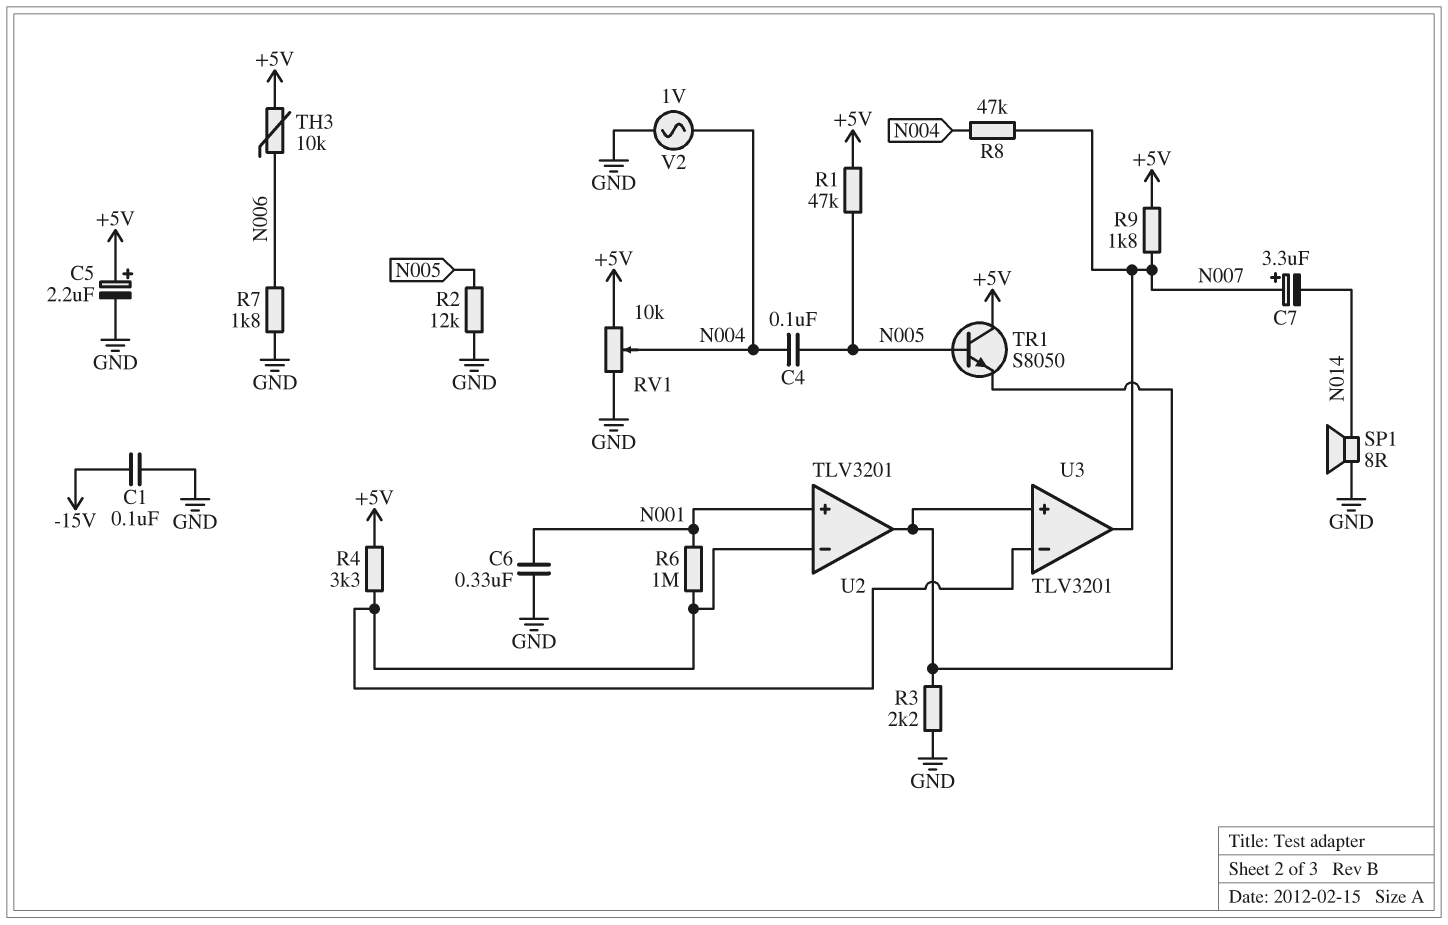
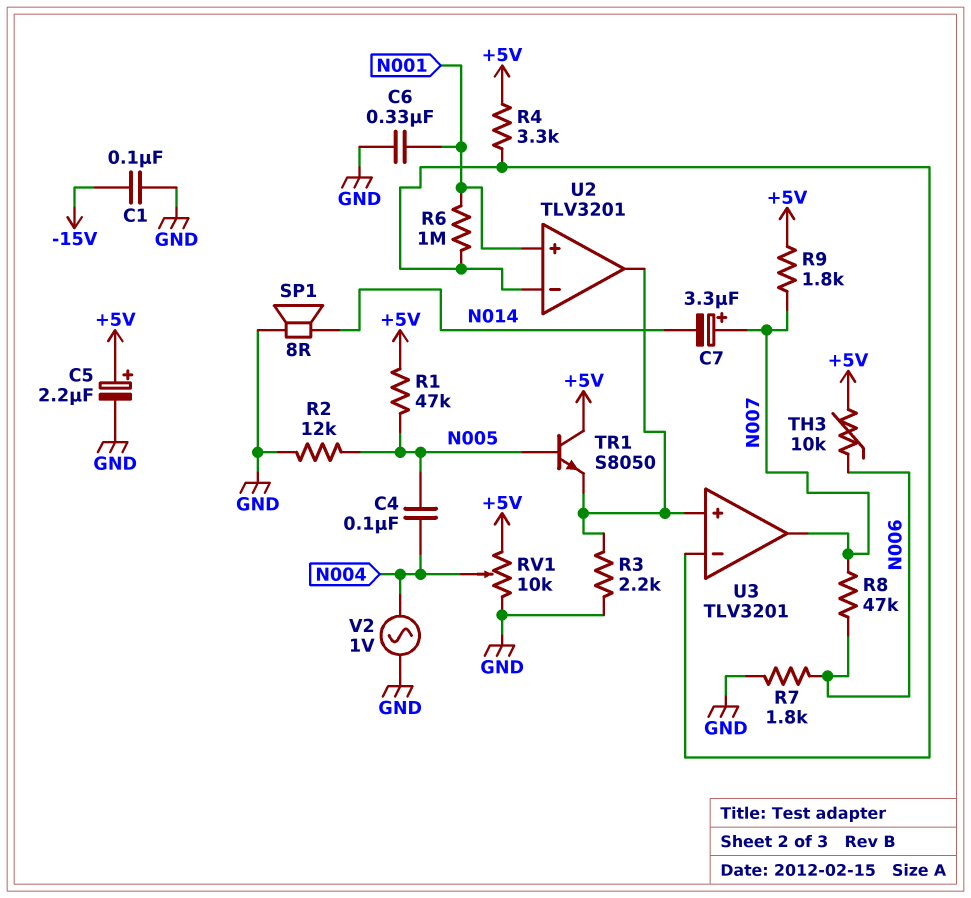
R8: 47k (N004, N007) -> 47k (N006, N007)

